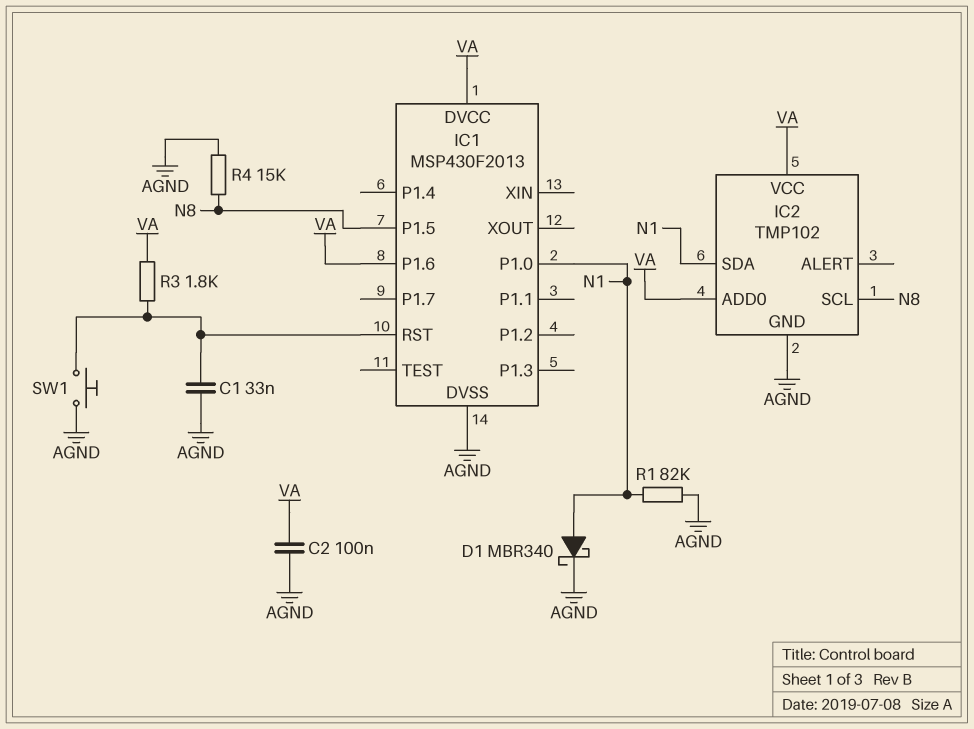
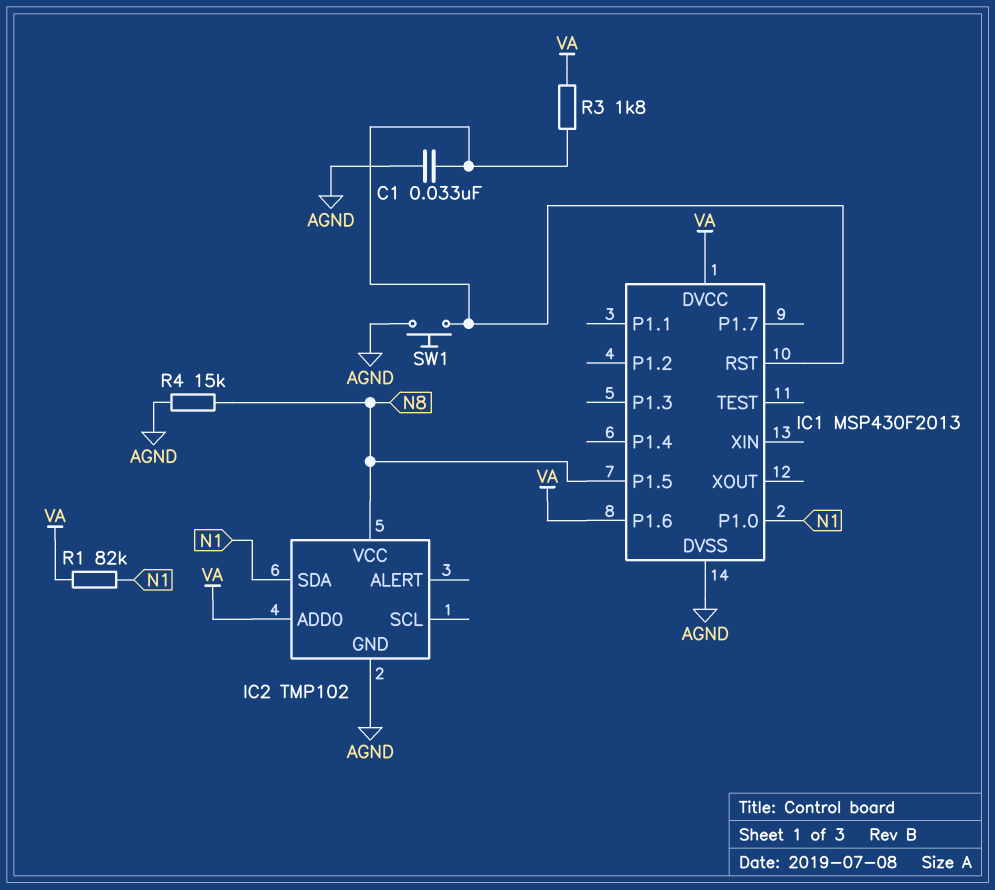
C2: 100nF (AGND, VA) -> none
D1: schottky MBR340 (A N1, K AGND) -> none
IC2 pin SCL: N8 -> none
IC2 pin VCC: VA -> N8
R1: 82k (AGND, N1) -> 82k (N1, VA)

